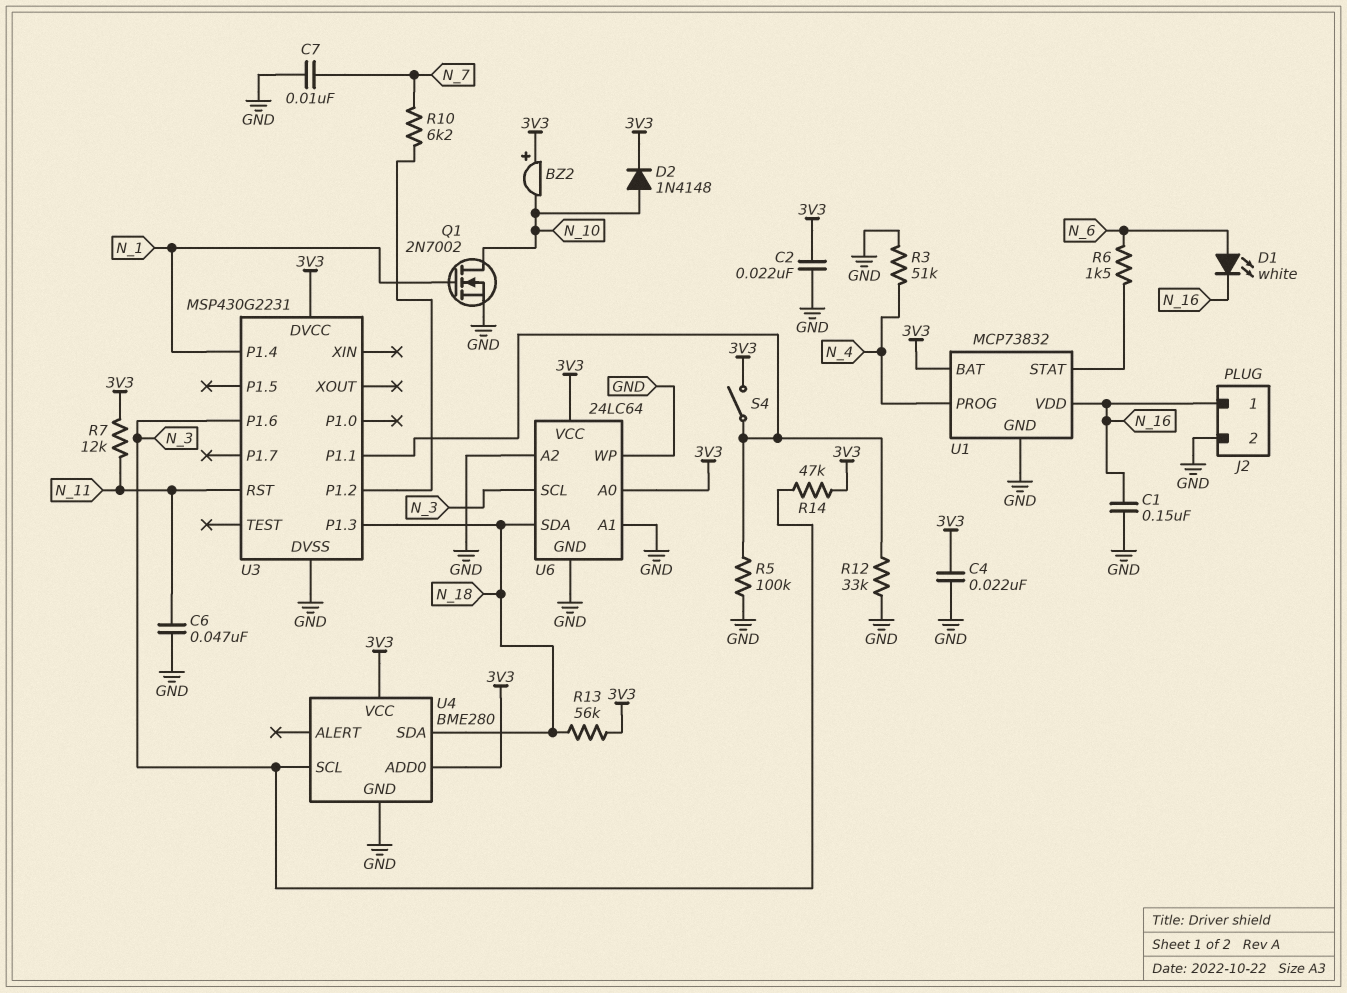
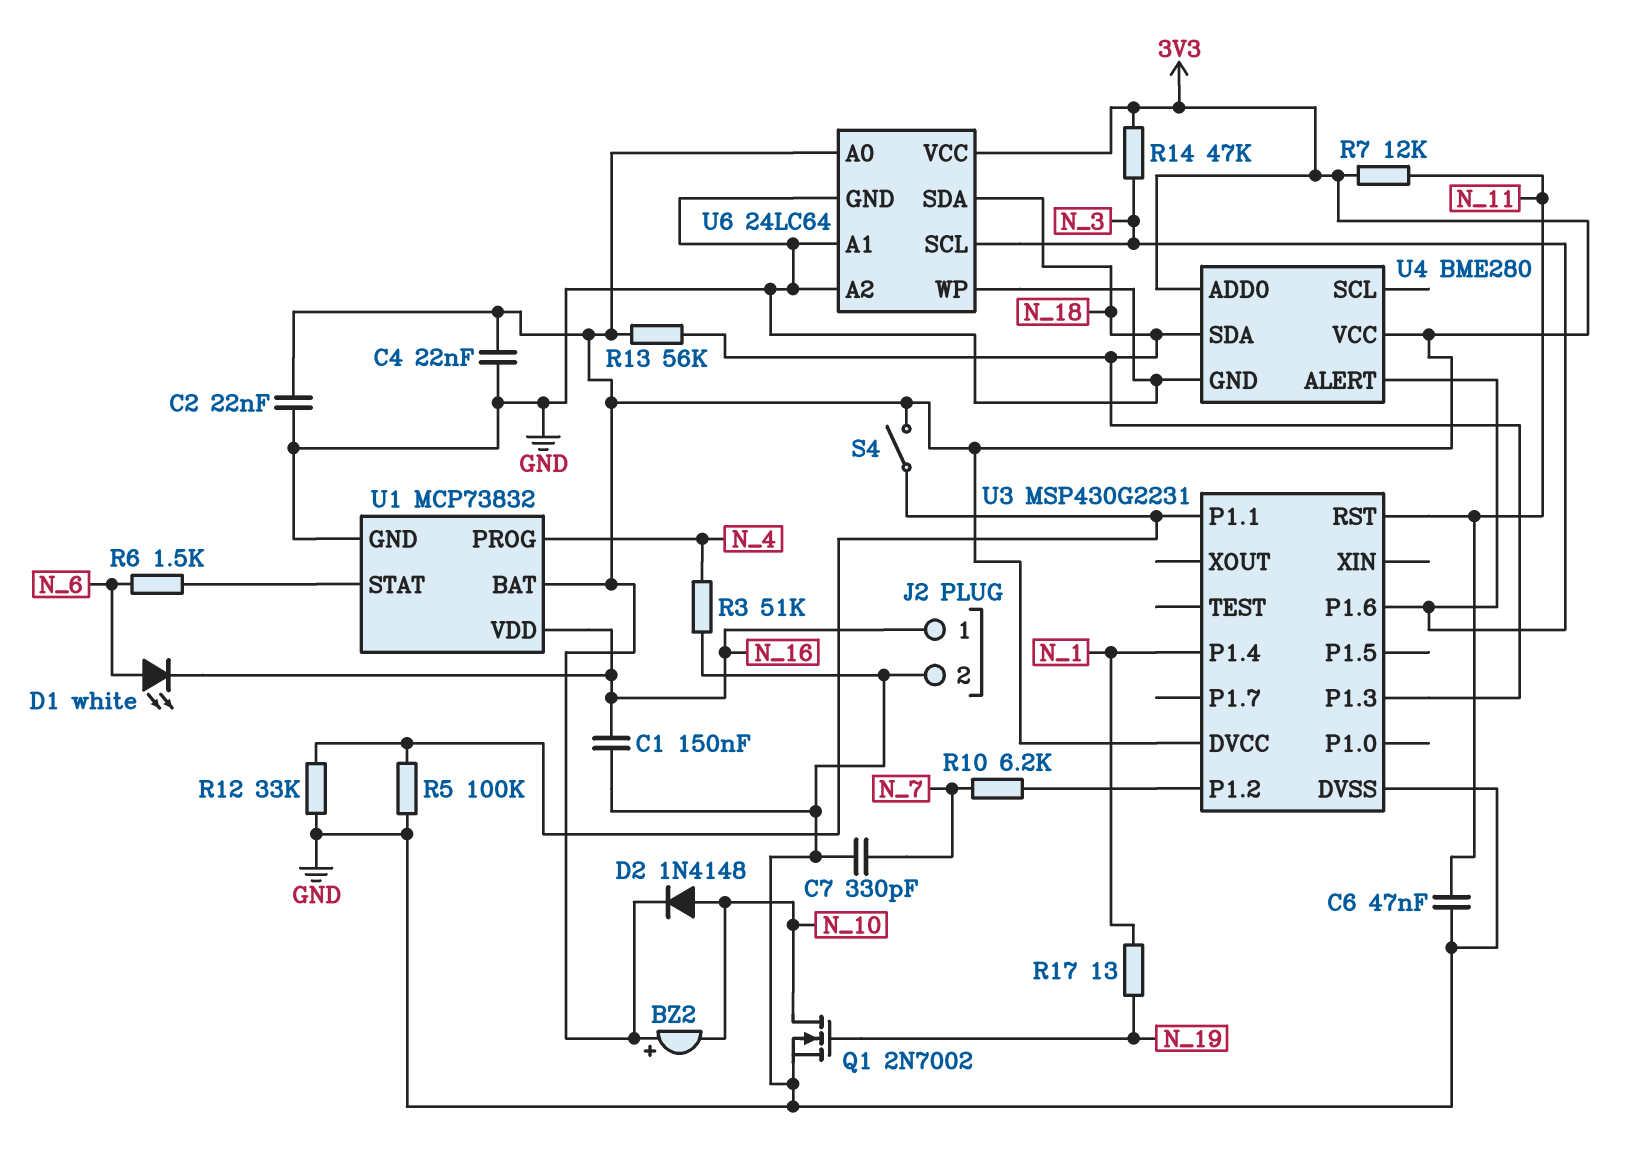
C7: 10nF (GND, N_7) -> 330pF (GND, N_7)
Q1: NMOS 2N7002 (G N_1, D N_10, S GND) -> NMOS 2N7002 (G N_19, D N_10, S GND)
R17: none -> 13 (N_1, N_19)
U4 pin ALERT: none -> N_3
U4 pin SCL: N_3 -> none

